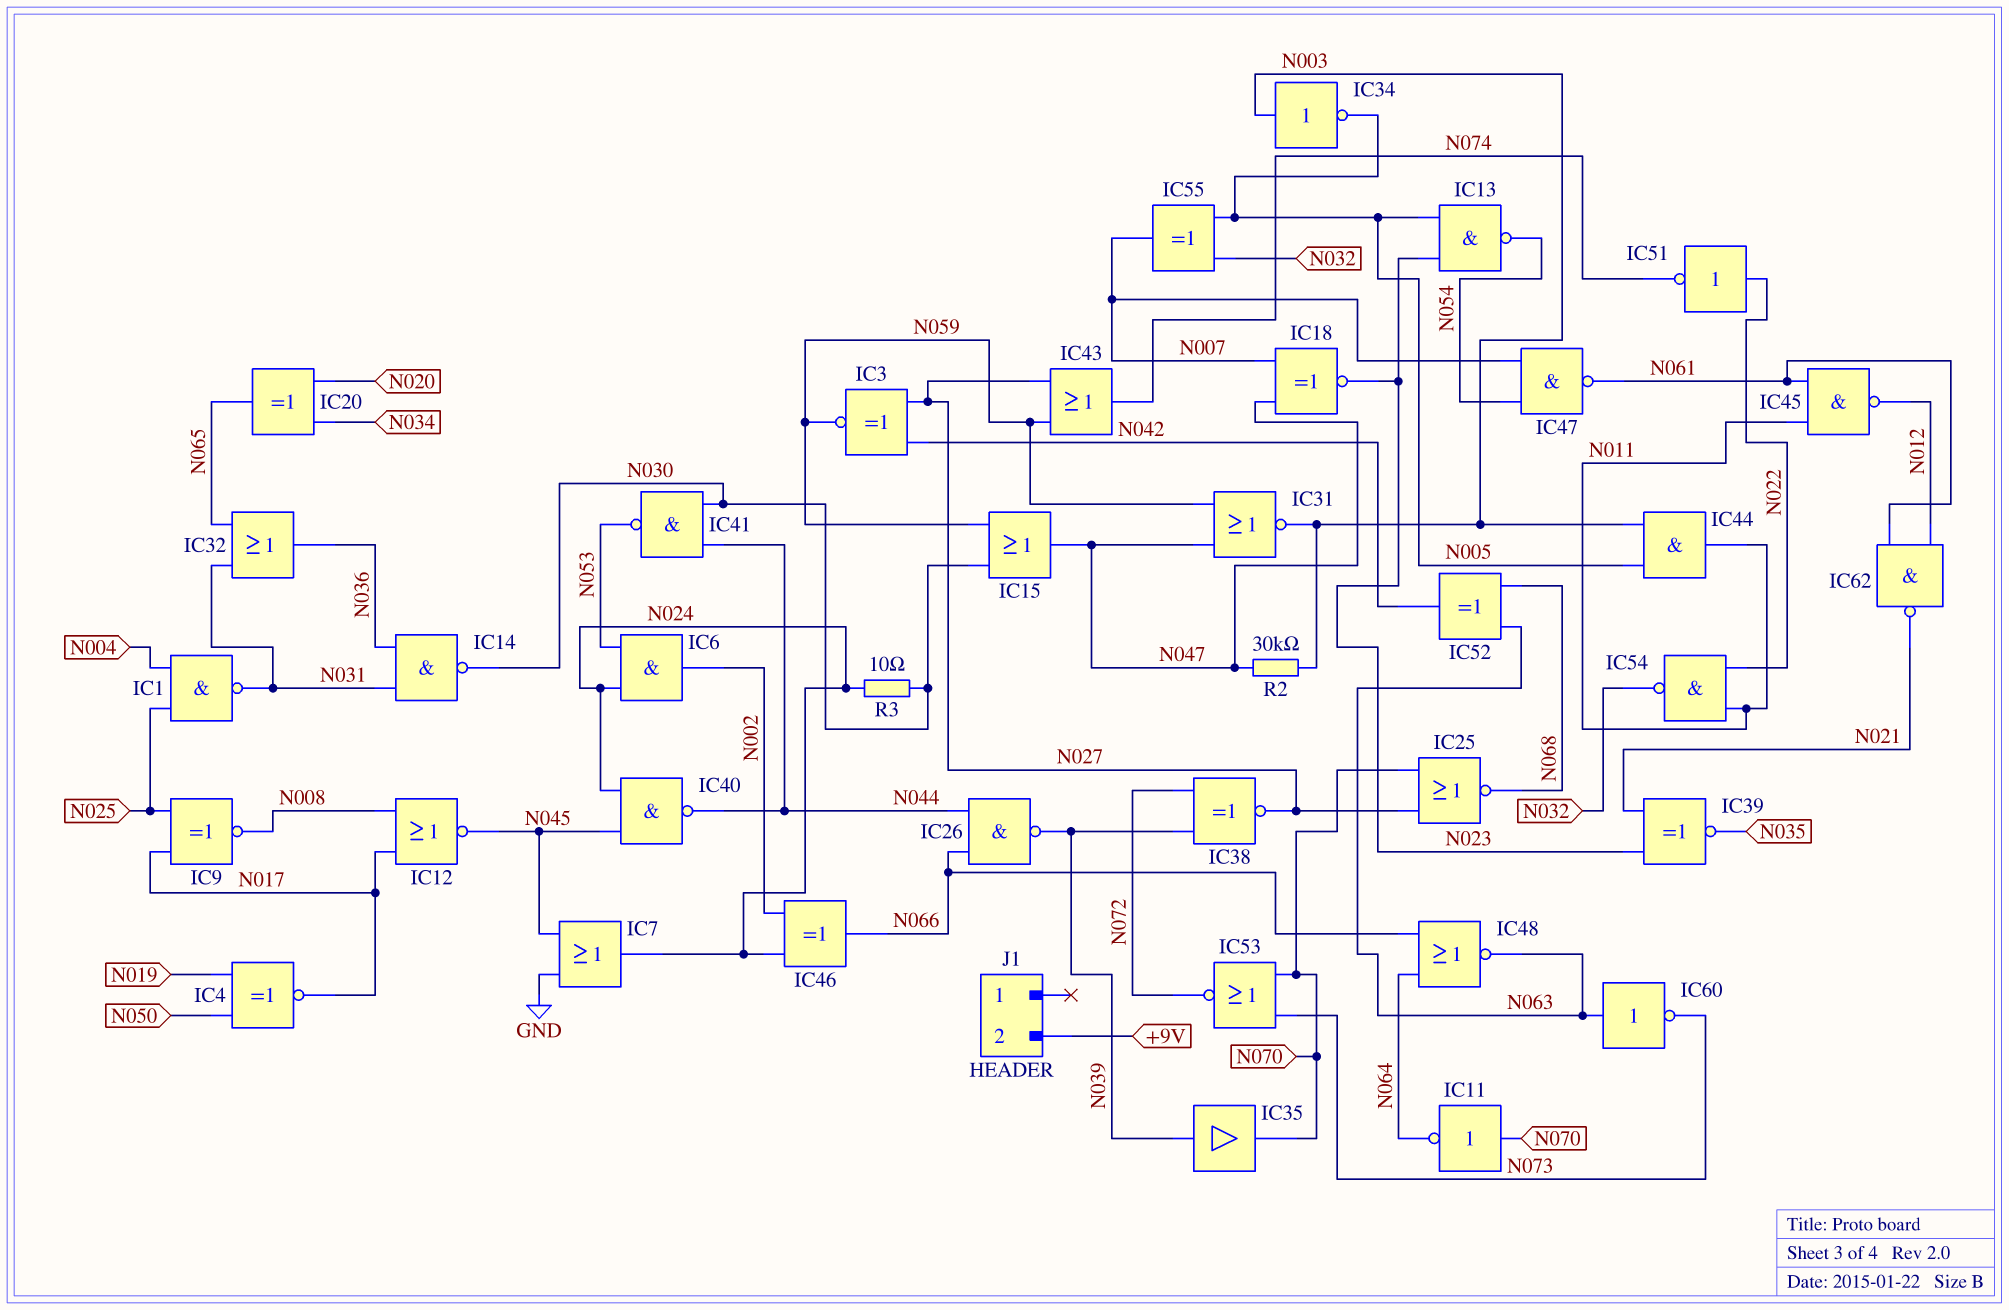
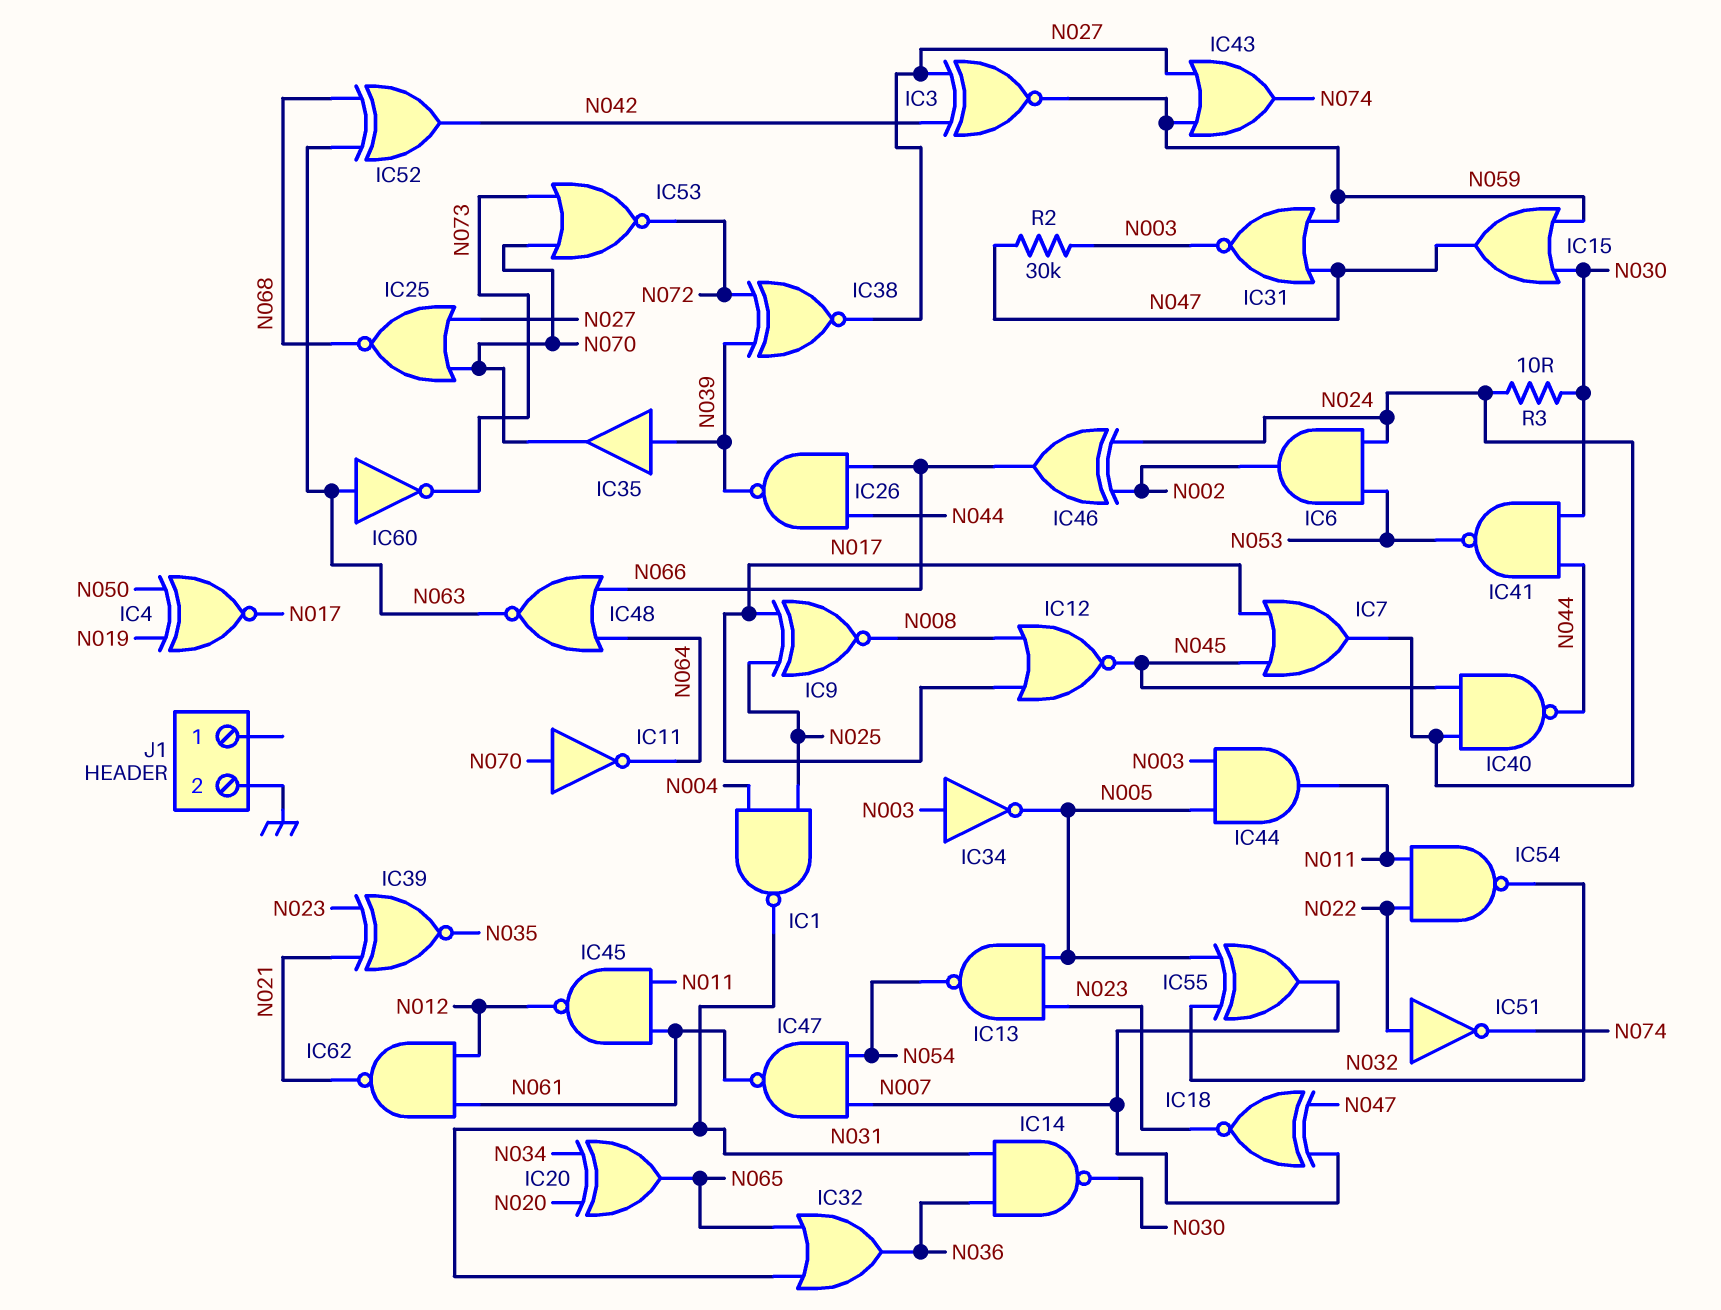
IC7: OR (in GND, in N045, out N024) -> OR (in N017, in N045, out N024)
J1 pin 2: +9V -> GND

